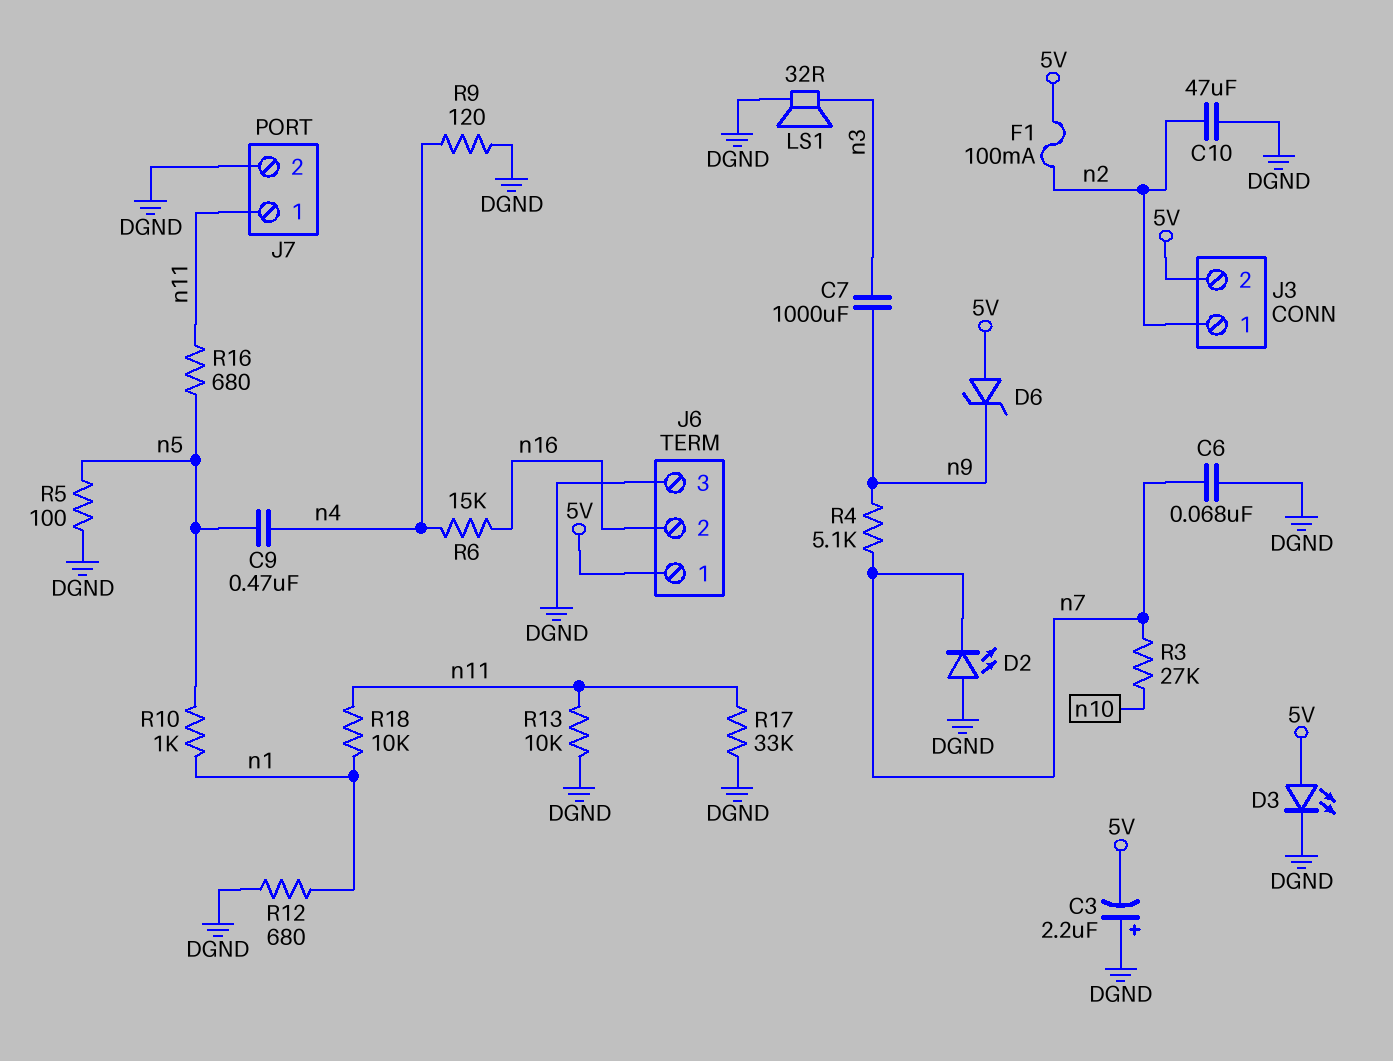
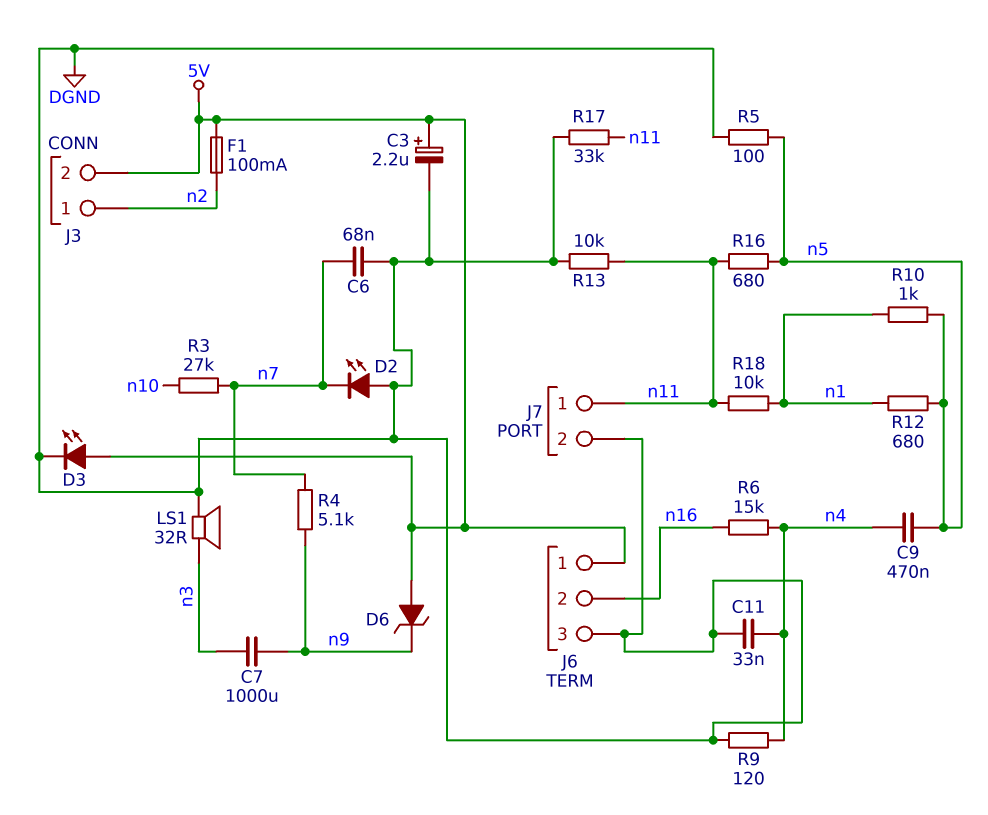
C3: 2.2uF (plus DGND, minus 5V) -> 2.2uF (plus 5V, minus DGND)
C10: 47uF (DGND, n2) -> none
C11: none -> 33nF (DGND, n4)
R12: 680 (DGND, n1) -> 680 (n1, n5)

